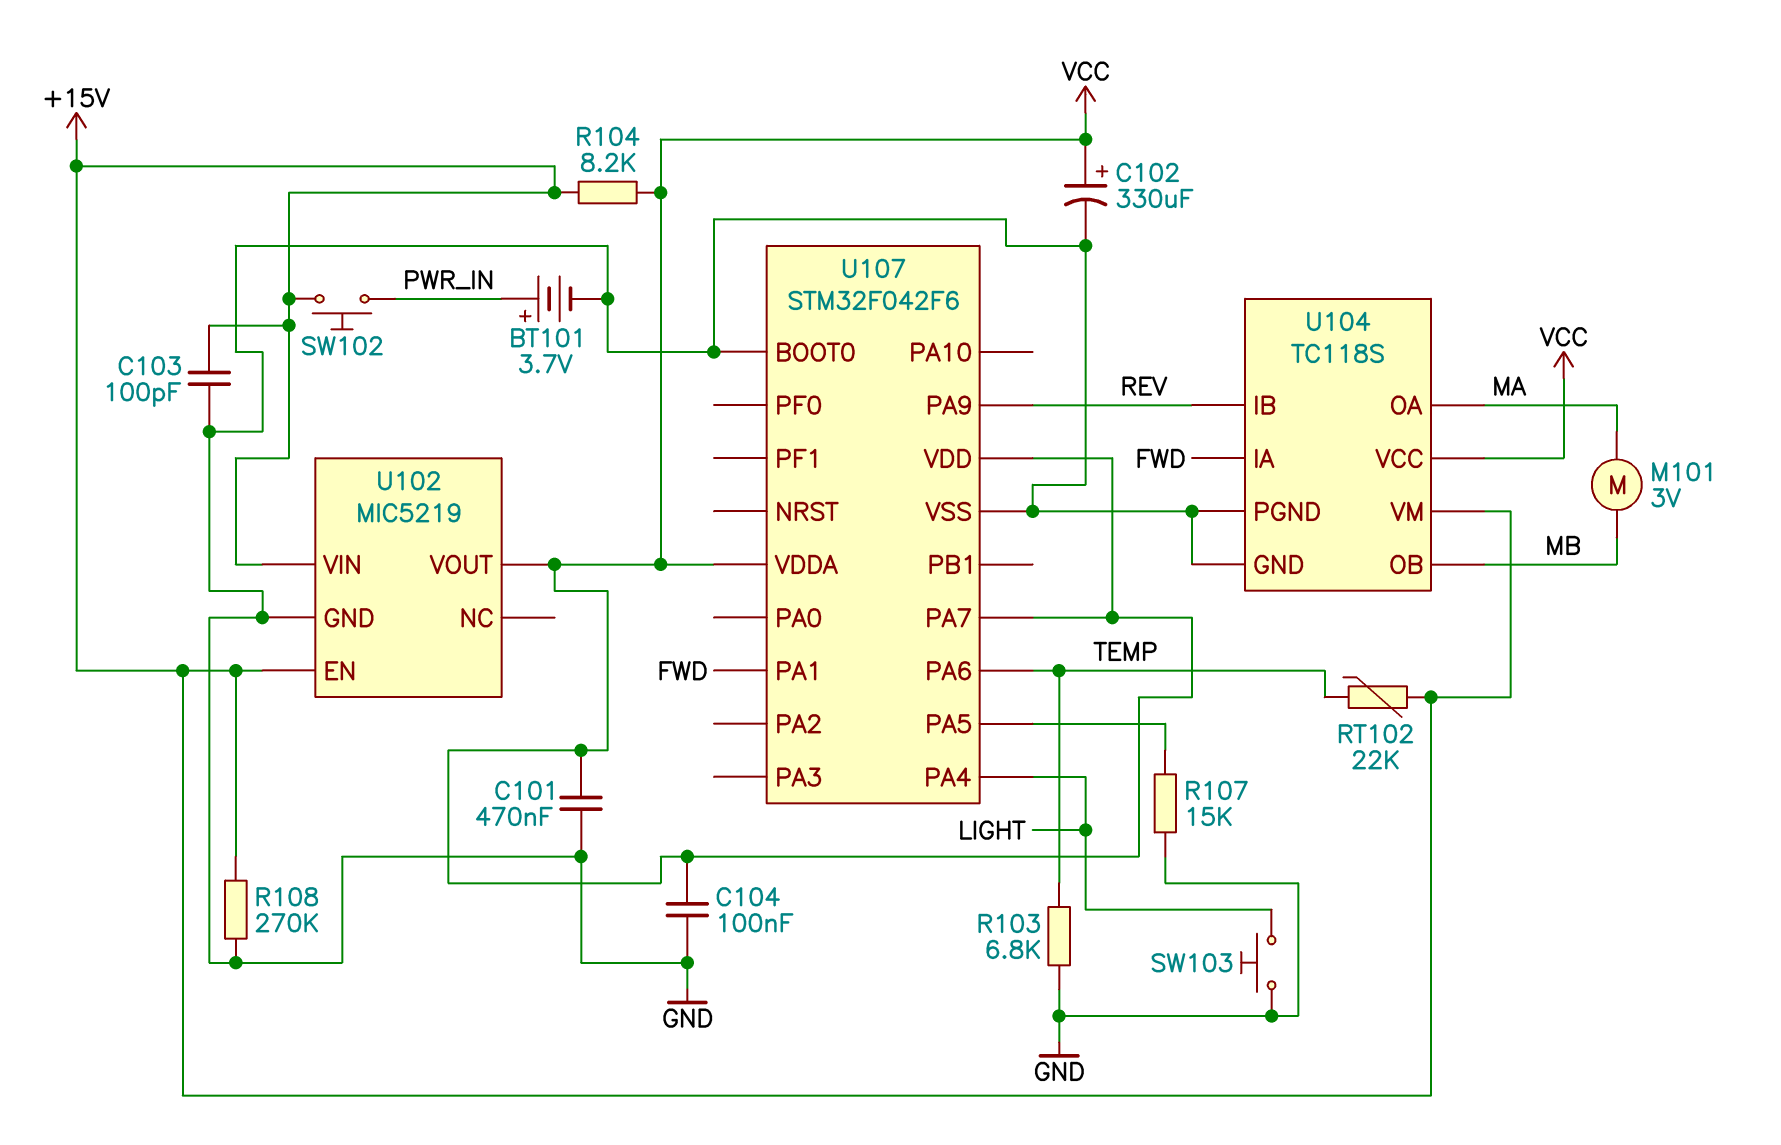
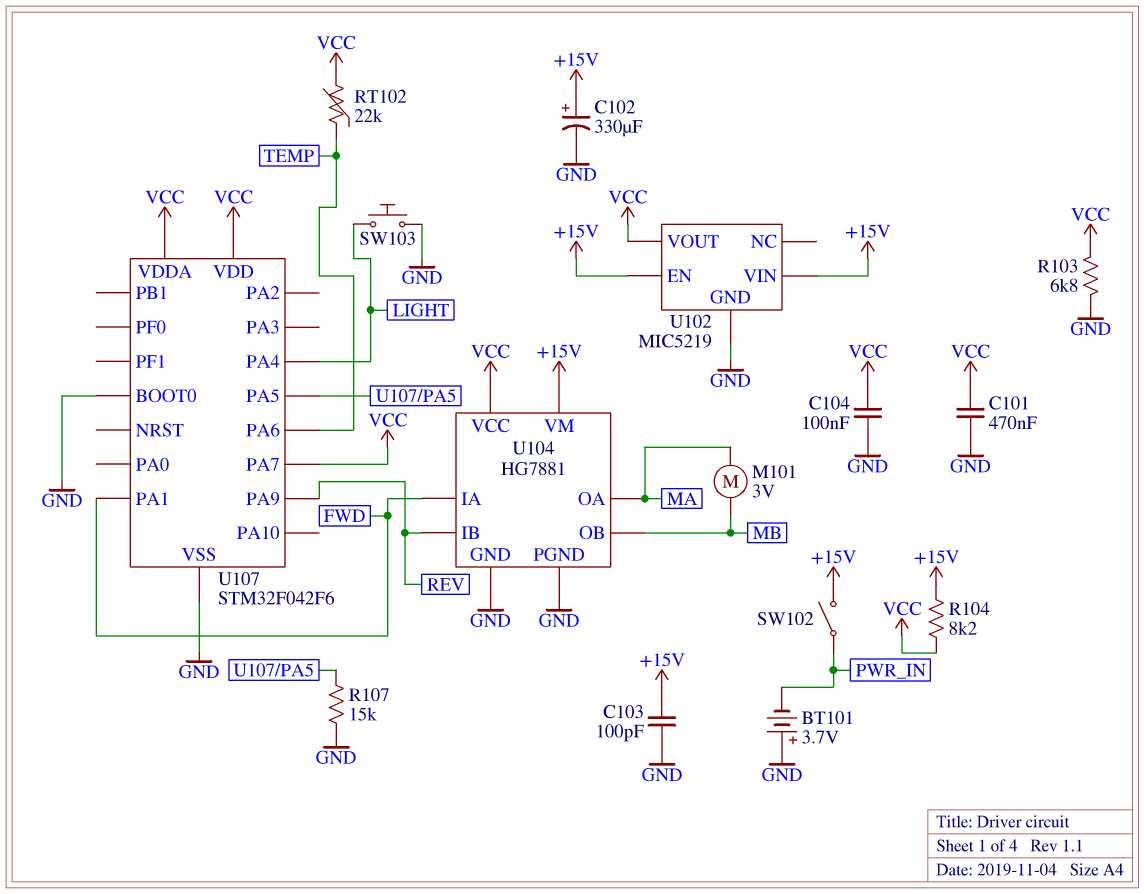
BT101: 3.7V (plus PWR_IN, minus GND) -> 3.7V (plus GND, minus PWR_IN)
C102: 330uF (plus VCC, minus GND) -> 330uF (plus +15V, minus GND)
R103: 6.8k (GND, TEMP) -> 6.8k (GND, VCC)
R108: 270k (+15V, GND) -> none
RT102: 22k (+15V, TEMP) -> 22k (TEMP, VCC)
SW102: button (+15V, PWR_IN) -> switch (+15V, PWR_IN)
U104: TC118S -> HG7881

